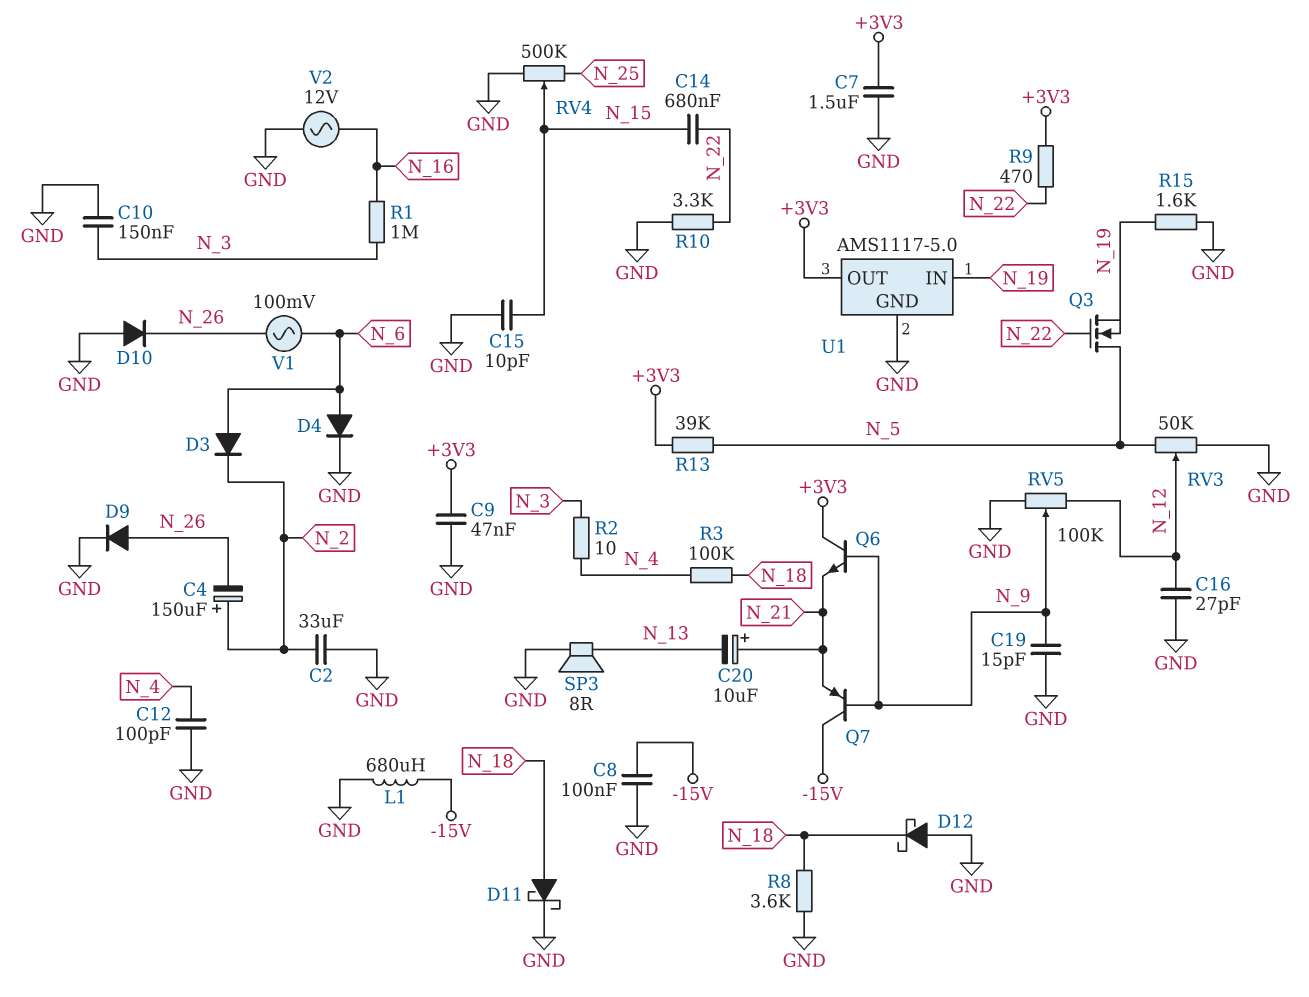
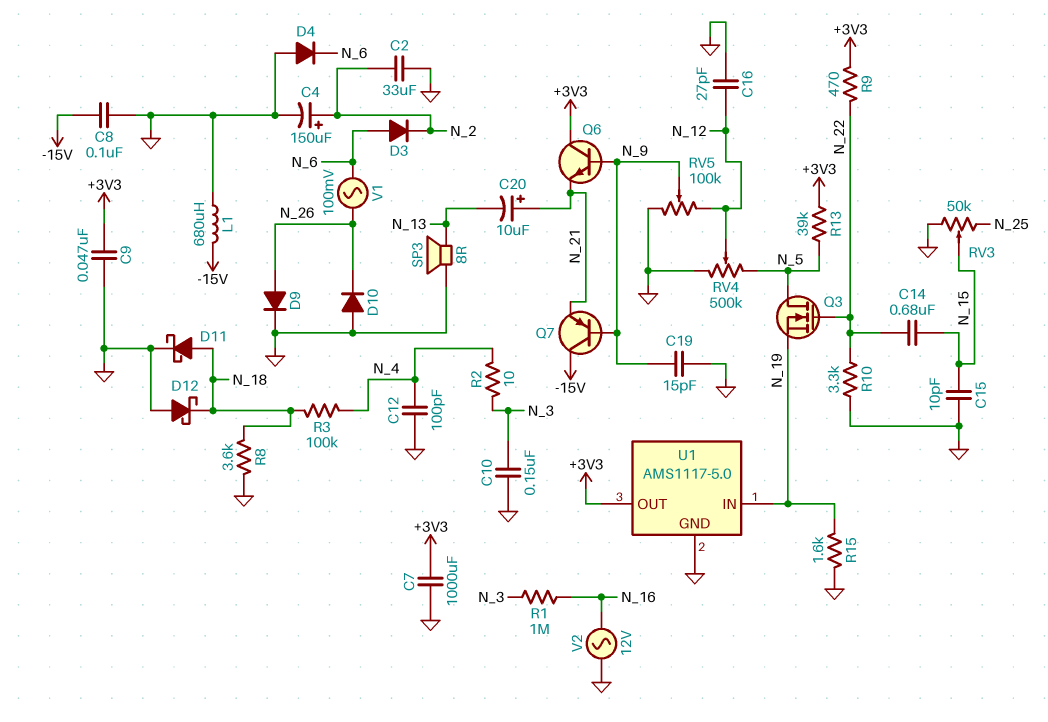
C4: 150uF (plus N_2, minus N_26) -> 150uF (plus N_2, minus GND)
C7: 1.5uF (+3V3, GND) -> 1000uF (+3V3, GND)
D4: diode (A N_6, K GND) -> diode (A GND, K N_6)
RV3: 50k (GND, N_5, wiper N_12) -> 50k (GND, N_25, wiper N_15)
RV4: 500k (GND, N_25, wiper N_15) -> 500k (GND, N_5, wiper N_12)

